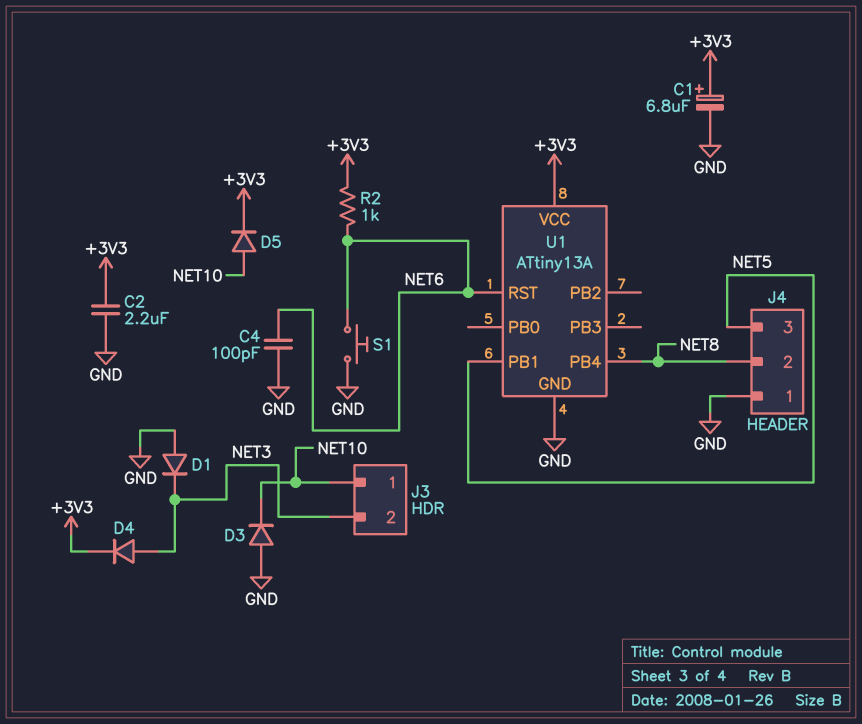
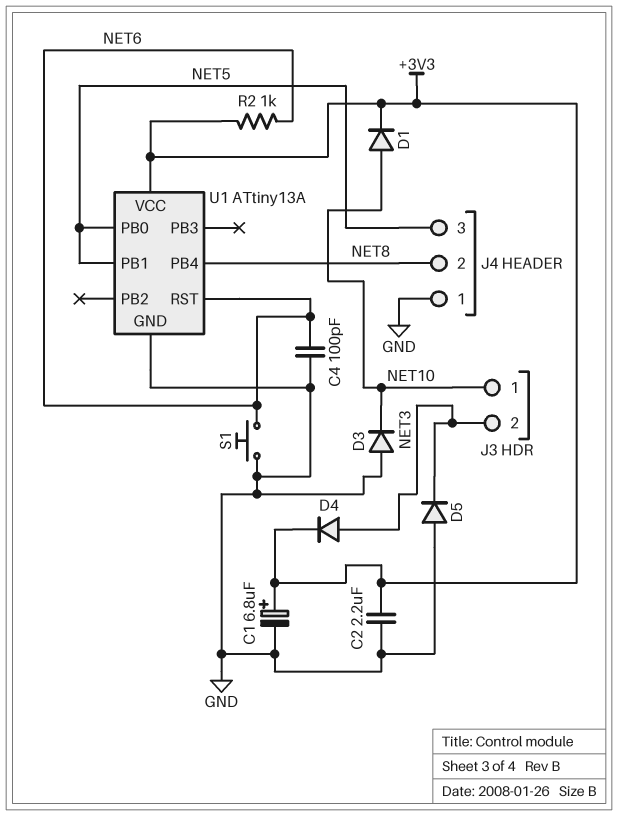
D1: diode (A GND, K NET3) -> diode (A NET10, K +3V3)
D5: diode (A NET10, K +3V3) -> diode (A GND, K NET3)
U1 pin PB0: none -> NET5

